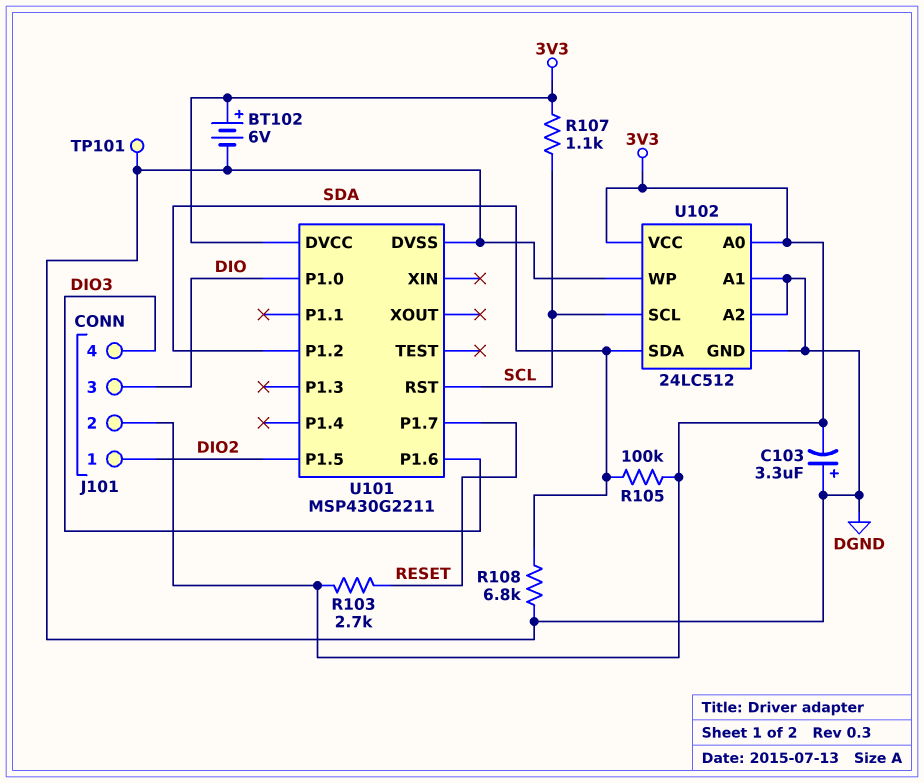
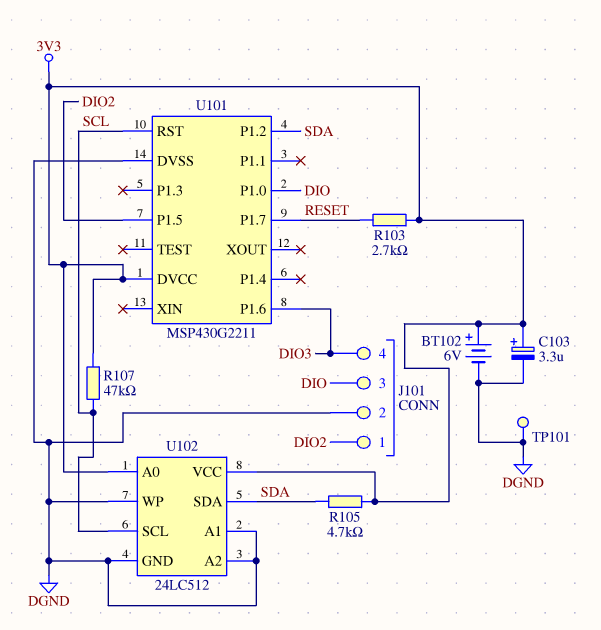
C103: 3.3uF (plus DGND, minus 3V3) -> 3.3uF (plus 3V3, minus DGND)
J101 pin 2: 3V3 -> DGND
R105: 100k (3V3, SDA) -> 4.7k (3V3, SDA)
R107: 1.1k (3V3, SCL) -> 47k (3V3, SCL)
R108: 6.8k (DGND, SDA) -> none

